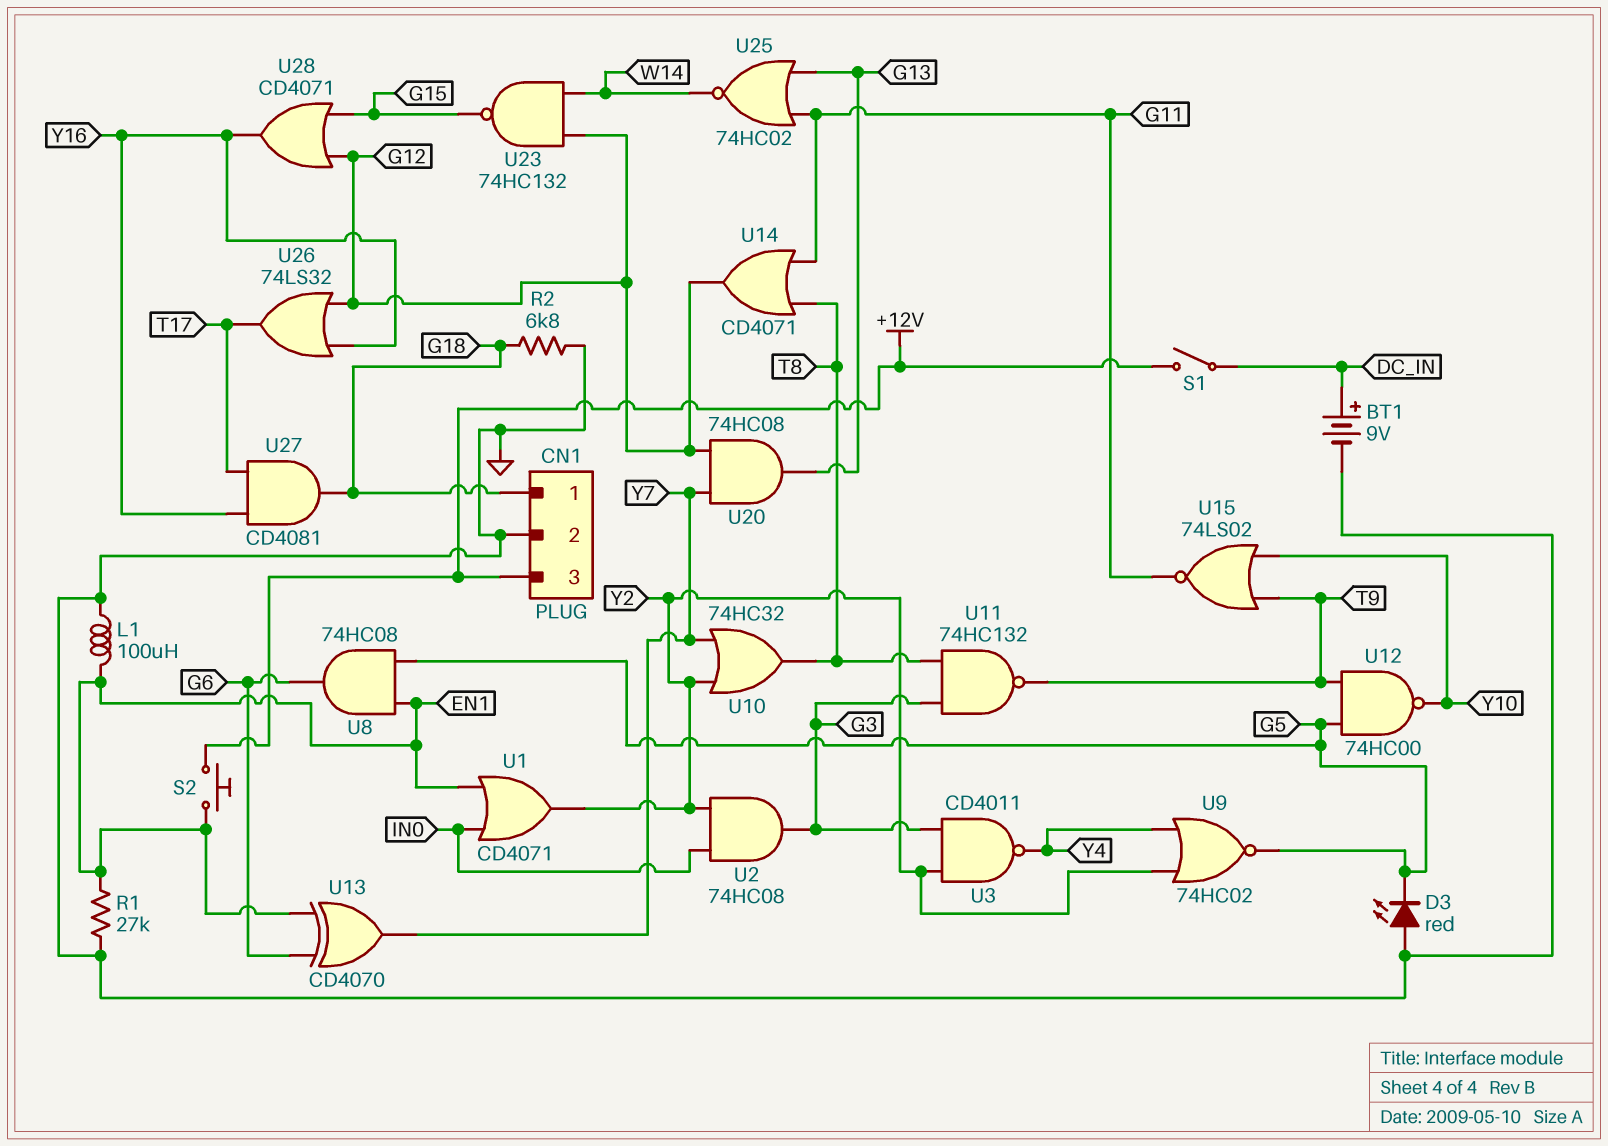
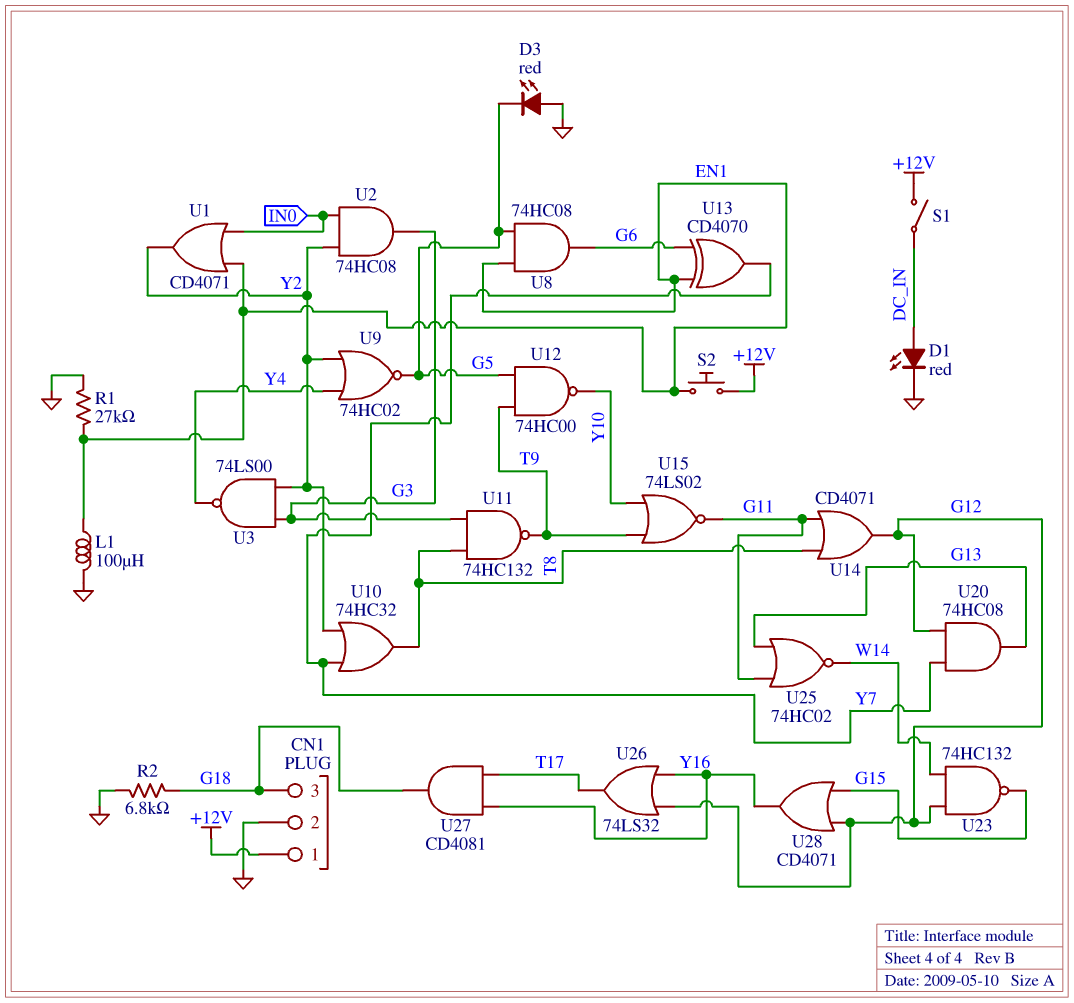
BT1: 9V (plus DC_IN, minus GND) -> none
CN1 pin 1: G18 -> +12V
CN1 pin 3: +12V -> G18
D1: none -> LED red (A DC_IN, K GND)
U3: NAND CD4011 (in G3, in Y2, out Y4) -> NAND 74LS00 (in G3, in Y2, out Y4)

